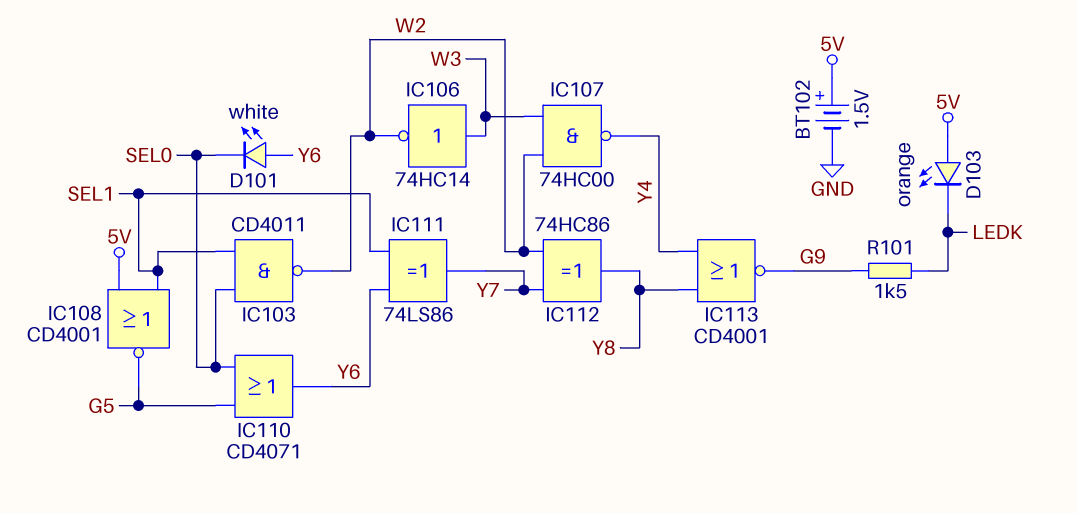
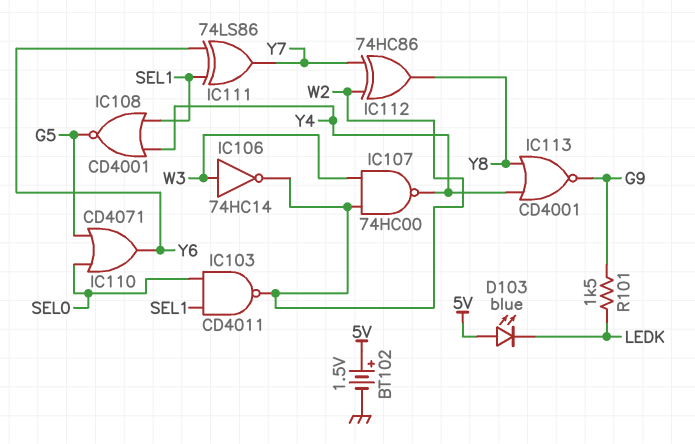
D101: LED white (A Y6, K SEL0) -> none
D103: LED orange (A 5V, K LEDK) -> LED blue (A 5V, K LEDK)
IC108: NOR CD4001 (in 5V, in SEL1, out G5) -> NOR CD4001 (in SEL1, in Y4, out G5)

